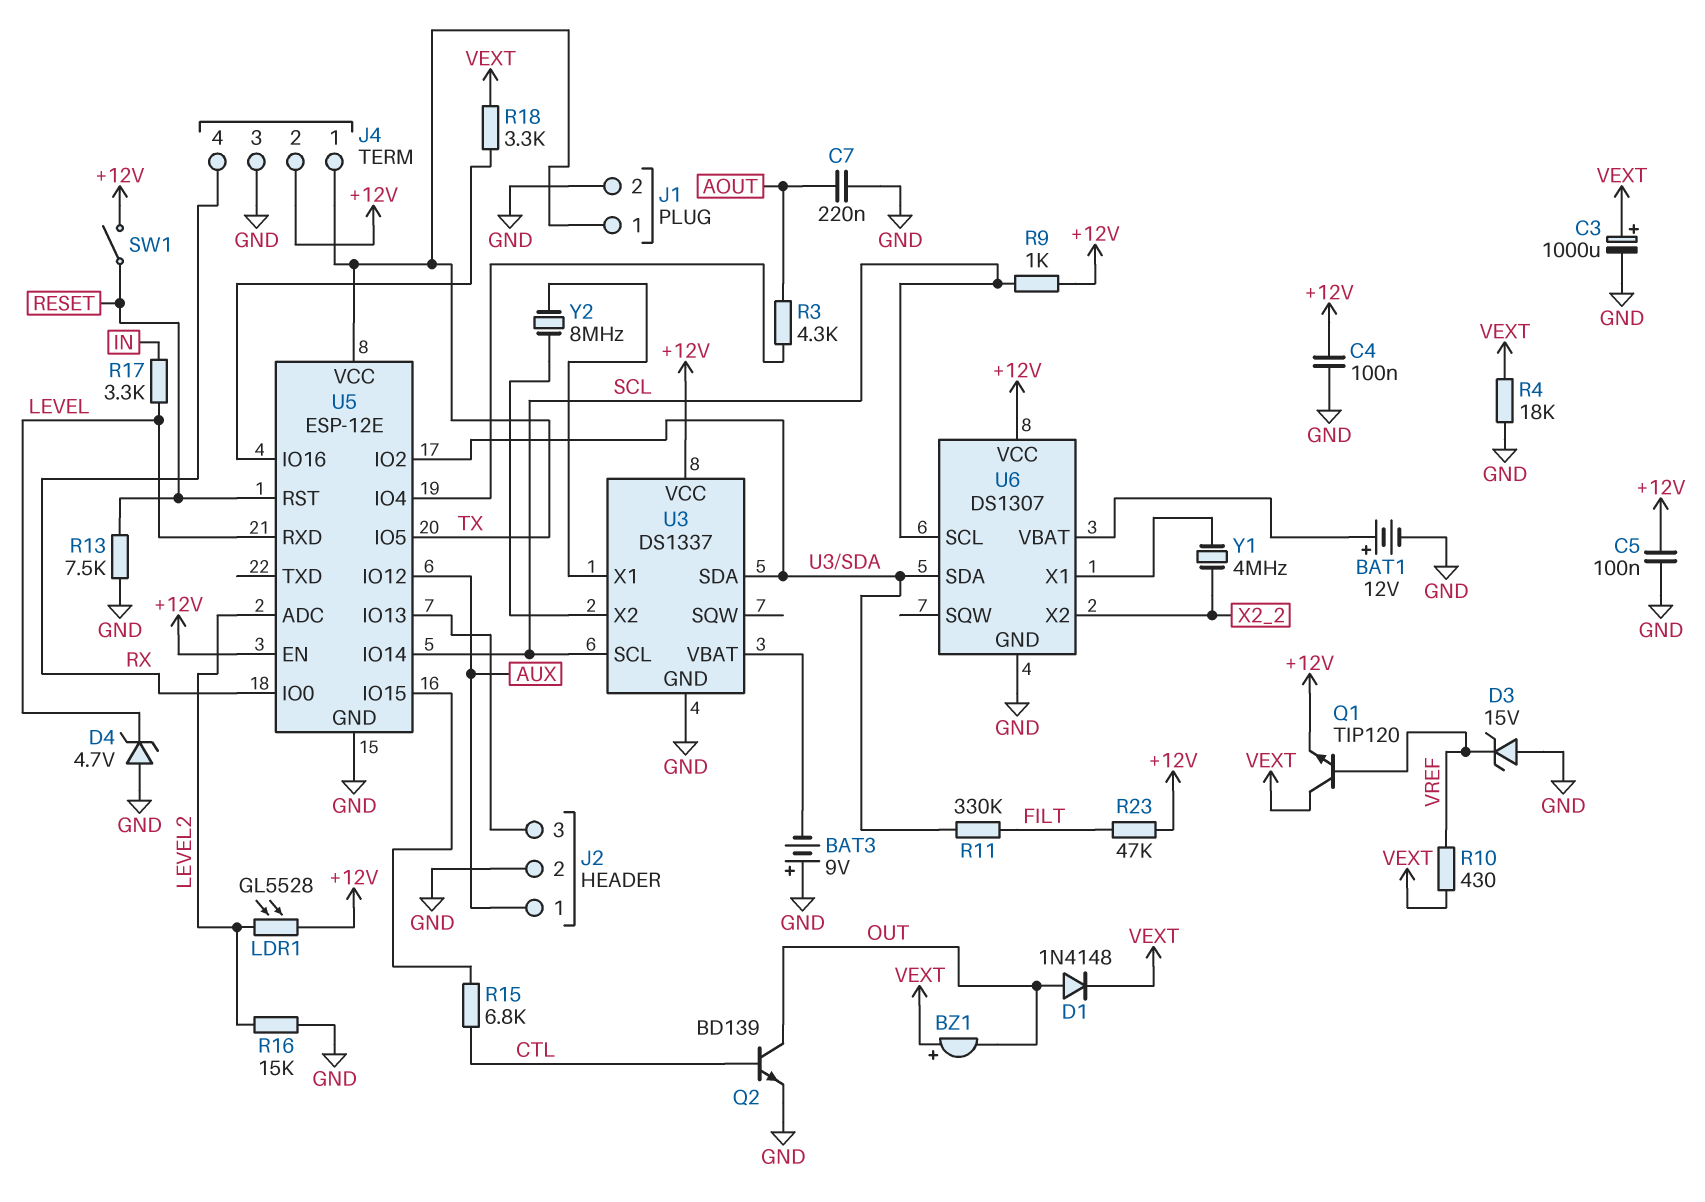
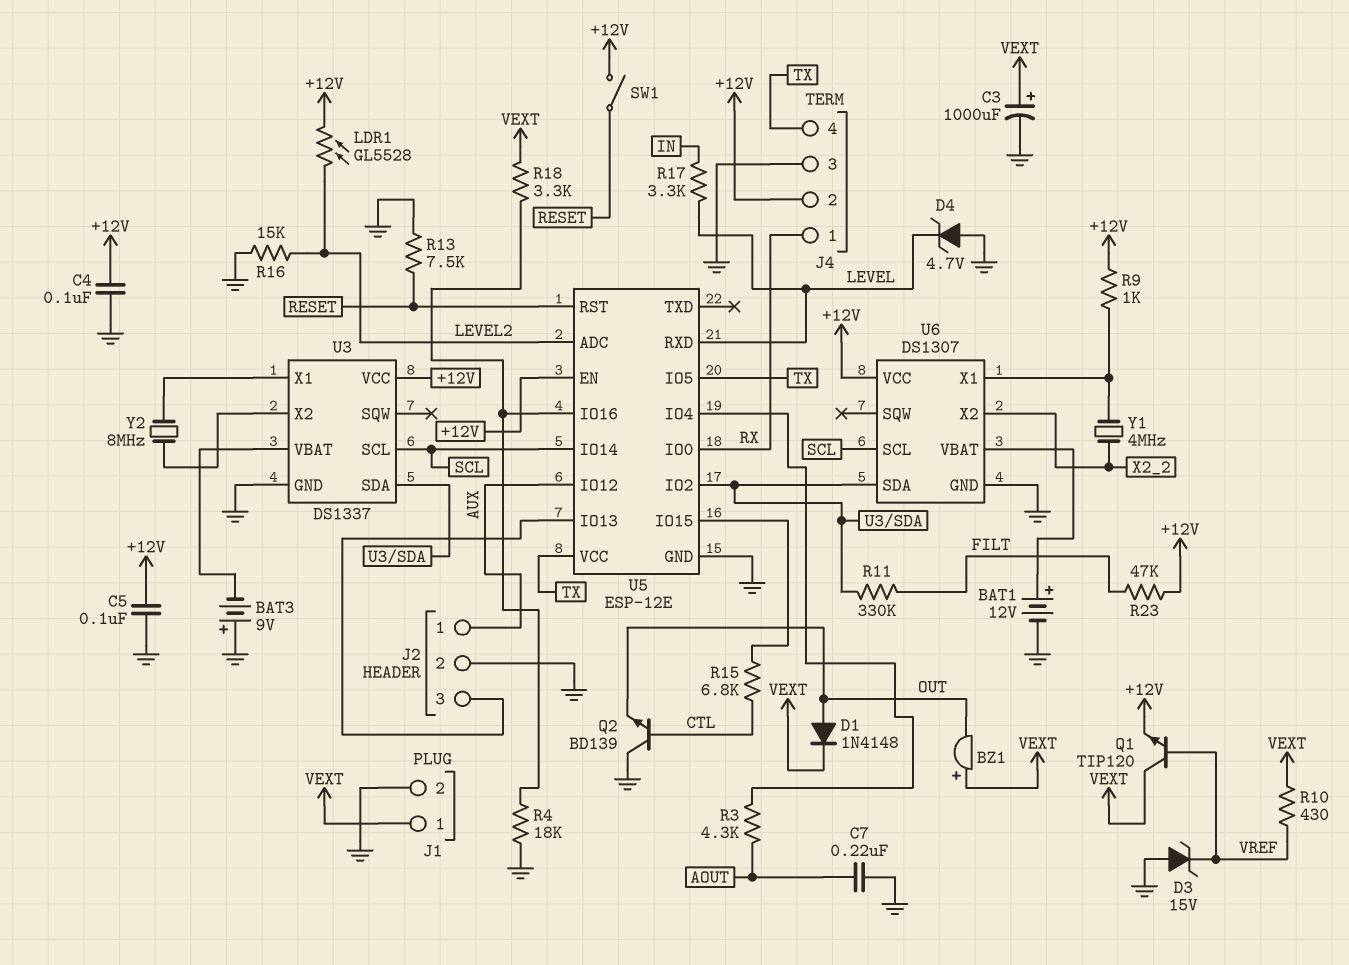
J1 pin 1: TX -> VEXT
J4 pin 1: TX -> RX
J4 pin 4: RX -> TX
Q2: NPN BD139 (B CTL, C OUT, E GND) -> NPN BD139 (B CTL, C GND, E OUT)
R4: 18k (GND, VEXT) -> 18k (GND, U5/IO16)
R9: 1k (+12V, SCL) -> 1k (+12V, U6/X1)

